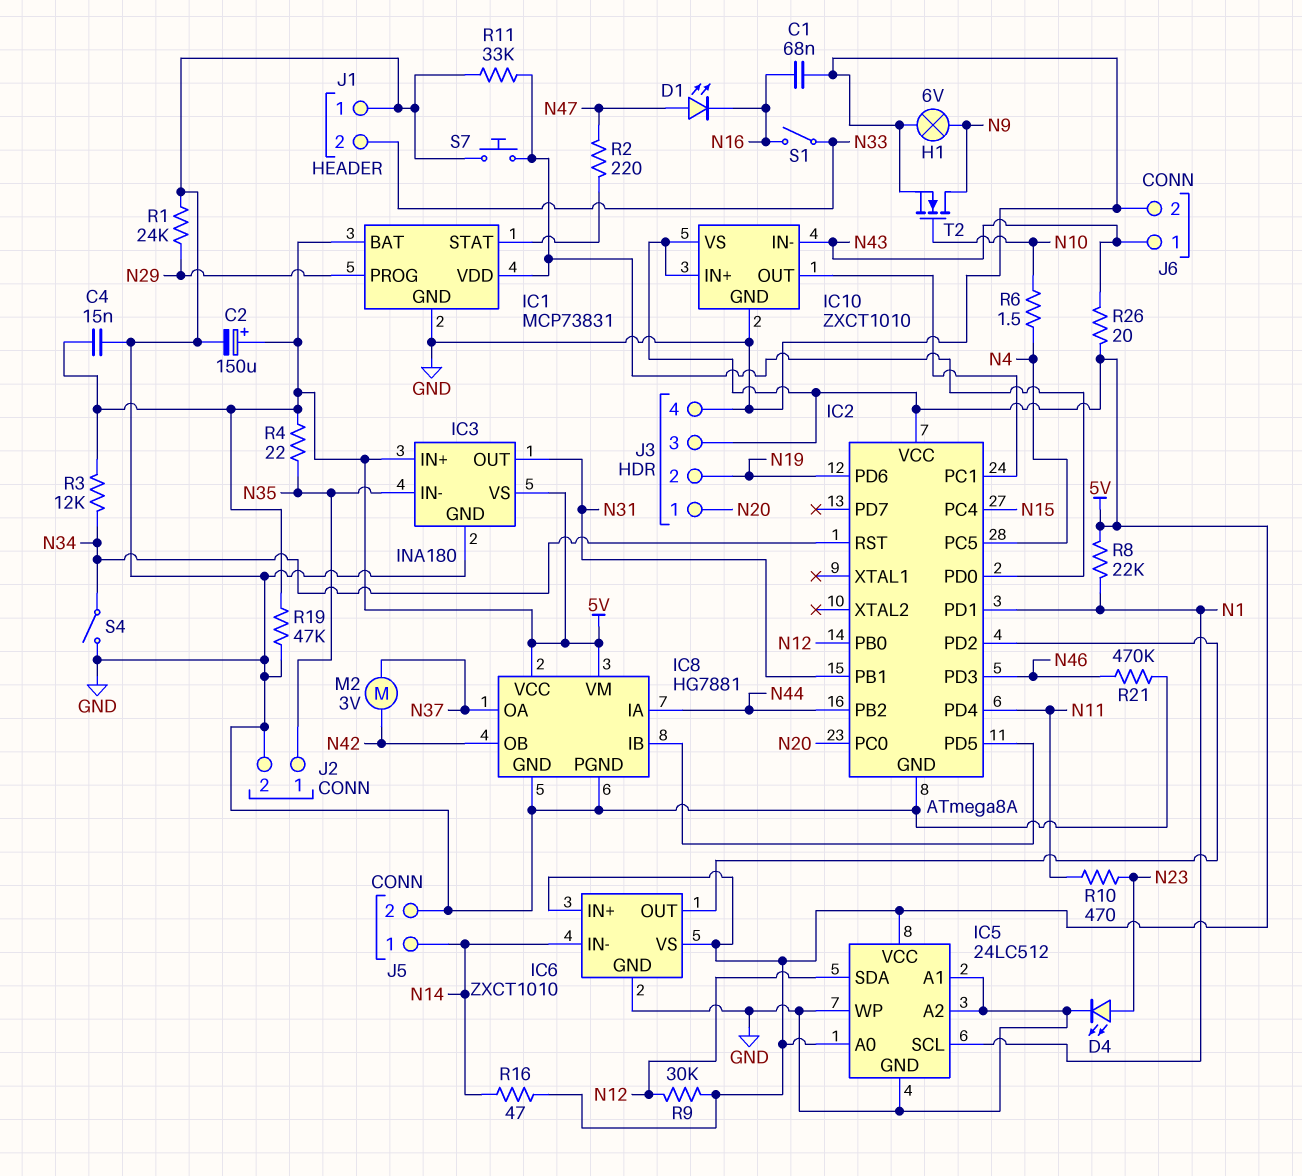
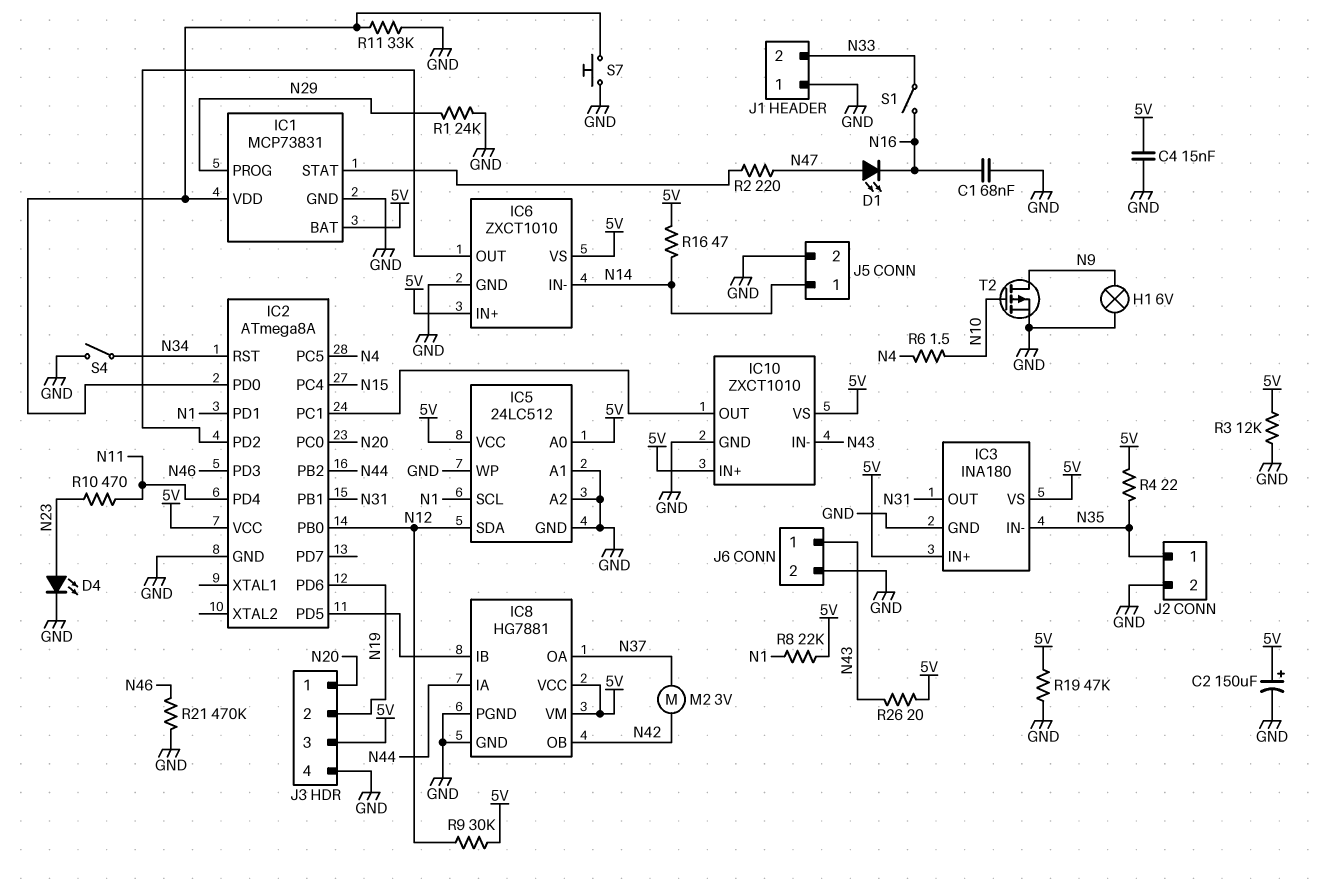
R3: 12k (5V, N34) -> 12k (5V, GND)
T2: NMOS (G N10, D N9, S GND) -> PMOS (G N10, D N9, S GND)

